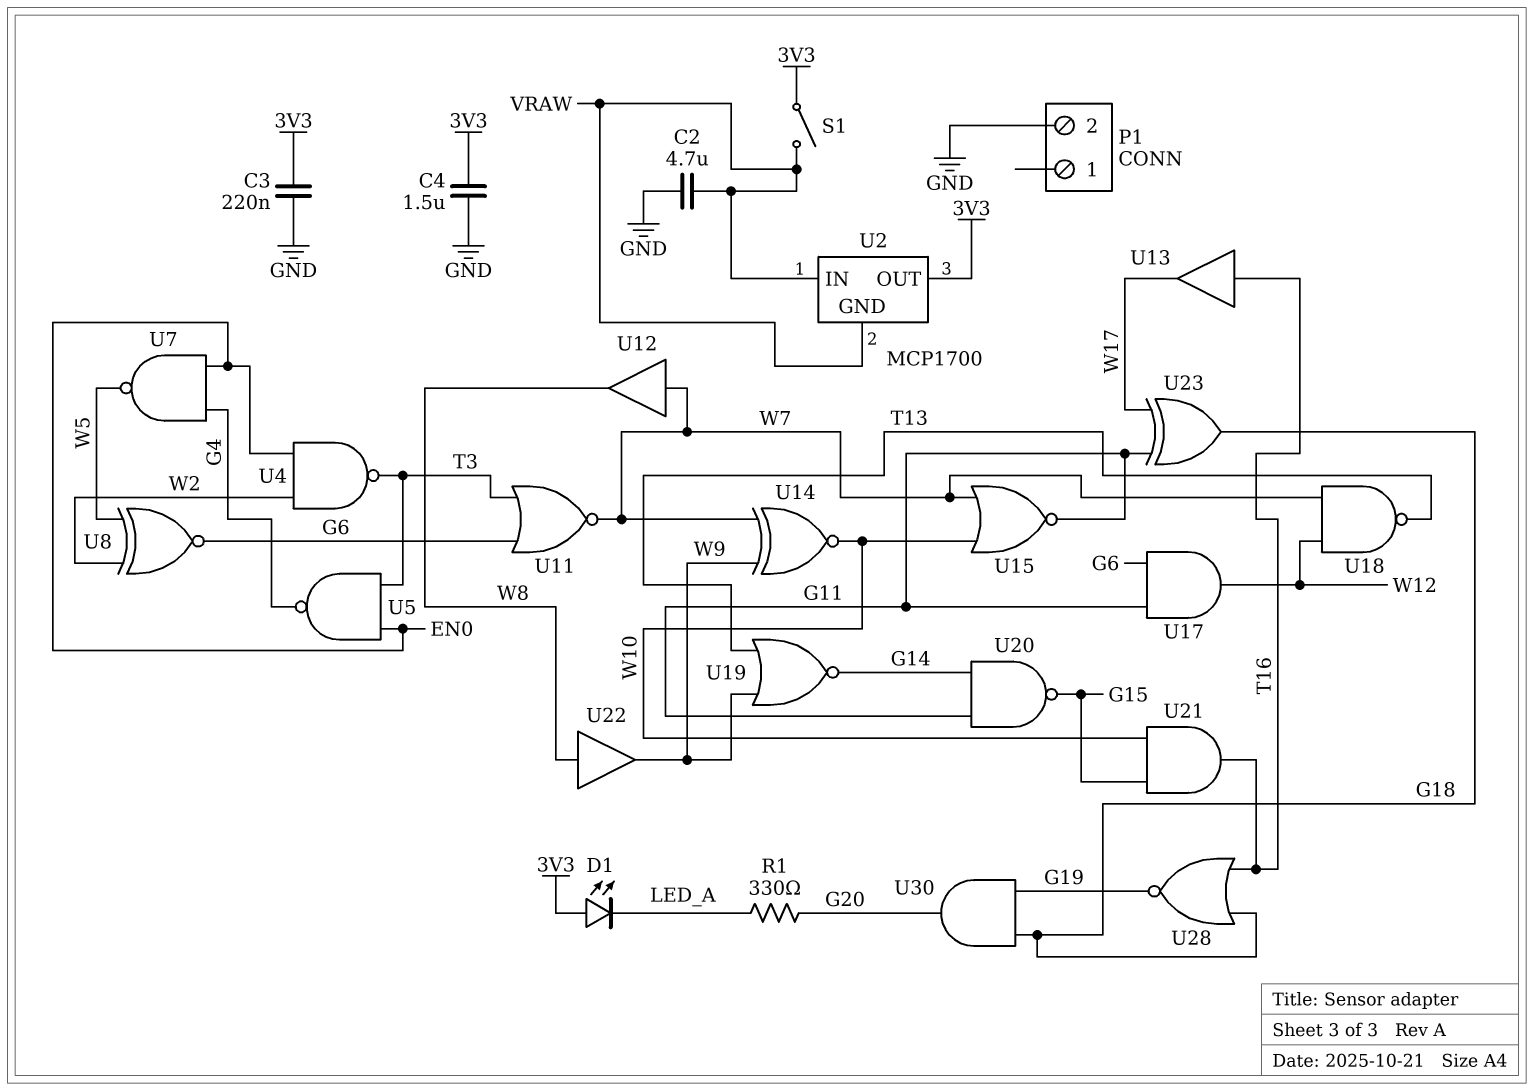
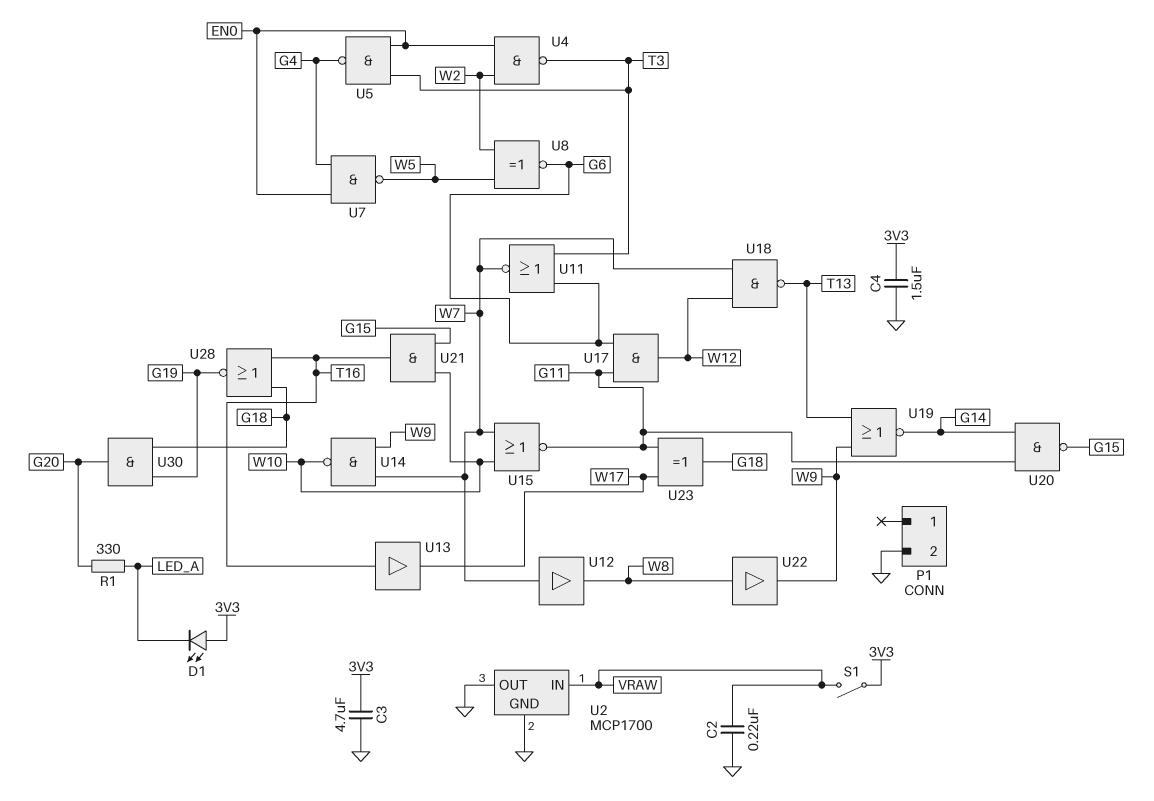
C2: 4.7uF (GND, VRAW) -> 220nF (GND, VRAW)
C3: 220nF (3V3, GND) -> 4.7uF (3V3, GND)
U2 pin GND: VRAW -> GND
U2 pin OUT: 3V3 -> GND
U14: XNOR (in W7, in W9, out W10) -> NAND (in W7, in W9, out W10)

